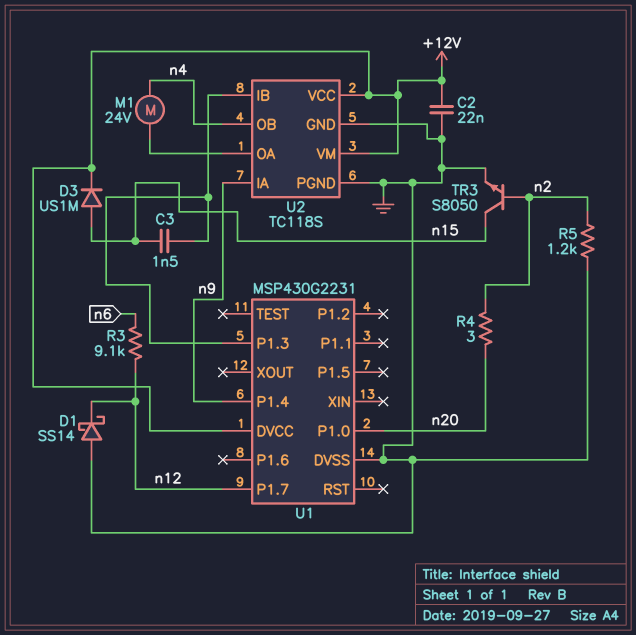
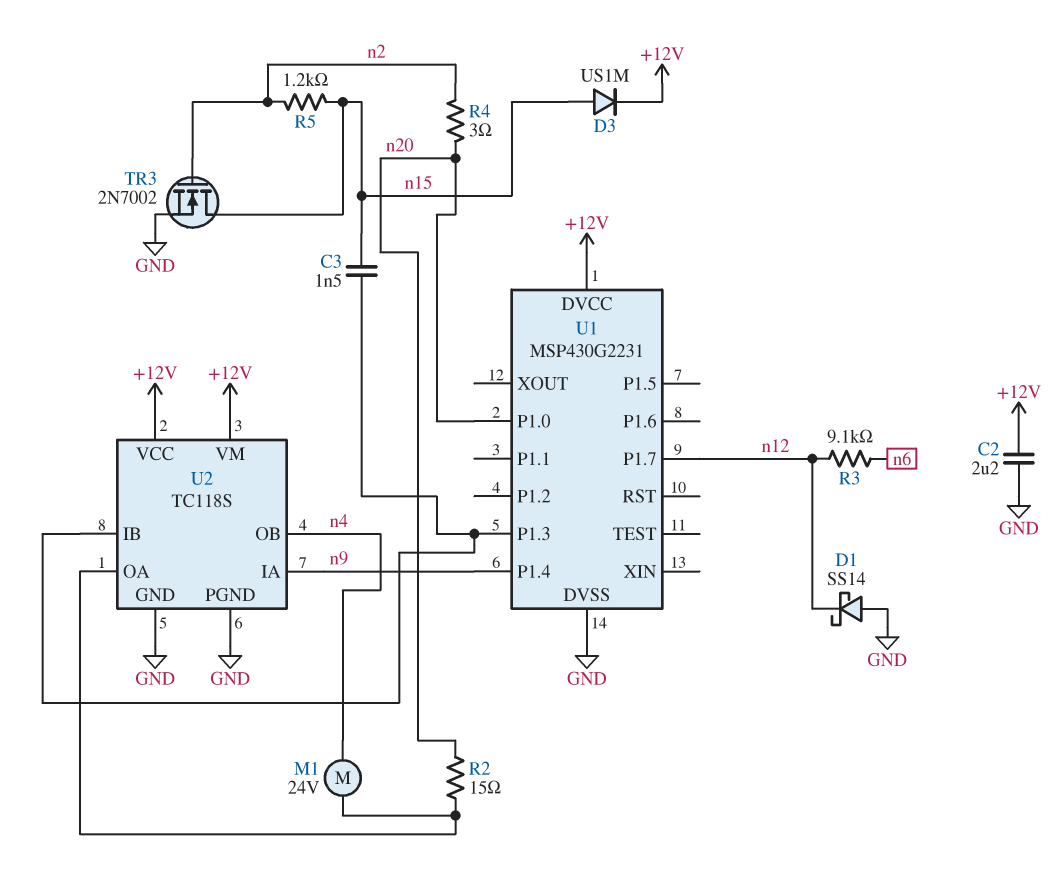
C2: 22nF (+12V, GND) -> 2.2uF (+12V, GND)
R2: none -> 15 (U2/OA, n20)
R5: 1.2k (GND, n2) -> 1.2k (n2, n15)
TR3: NPN S8050 (B n2, C n15, E GND) -> NMOS 2N7002 (G n2, D n15, S GND)

